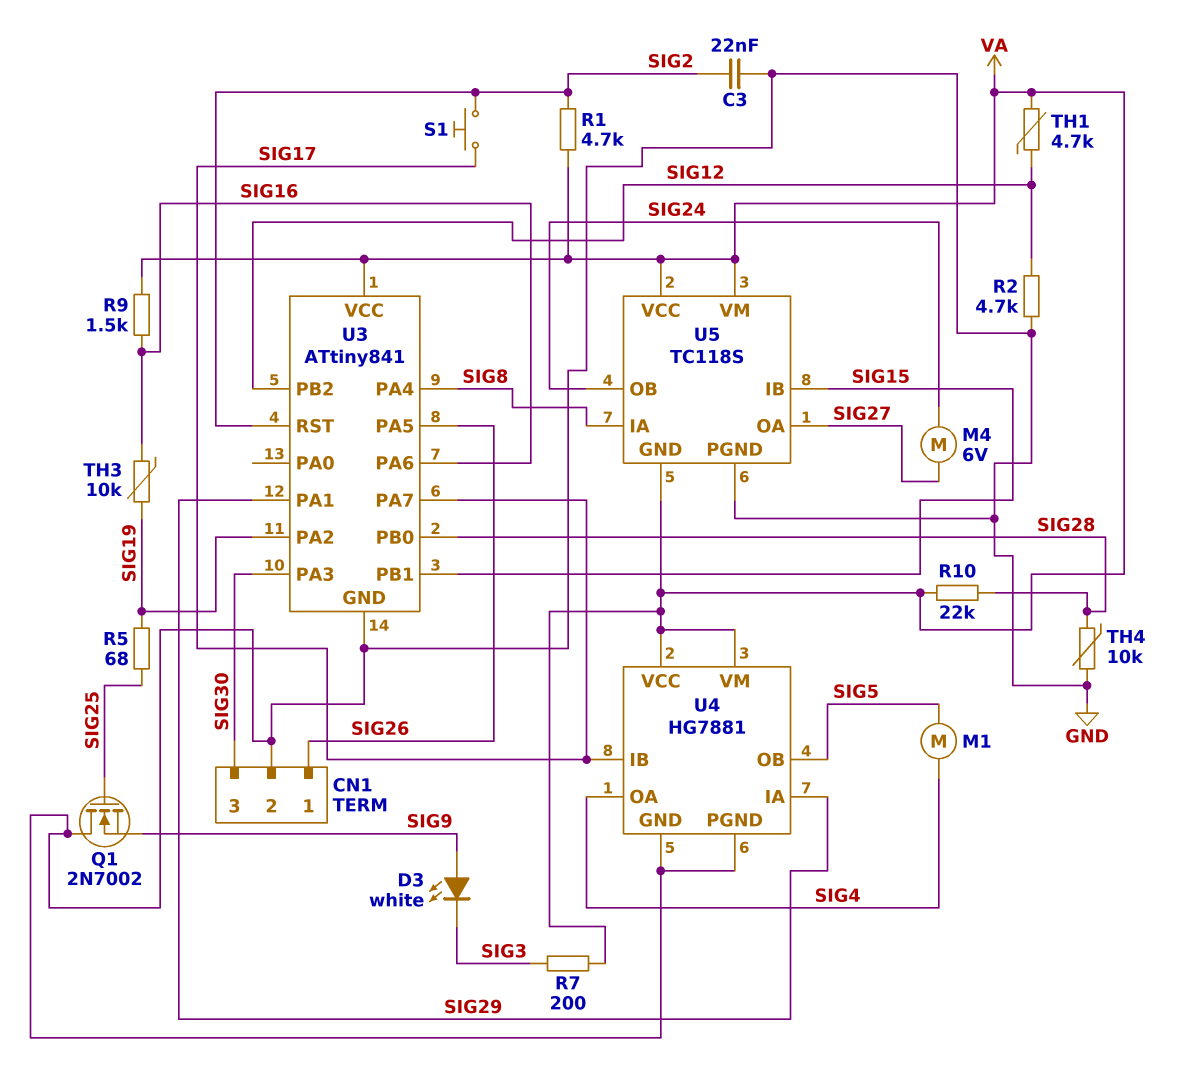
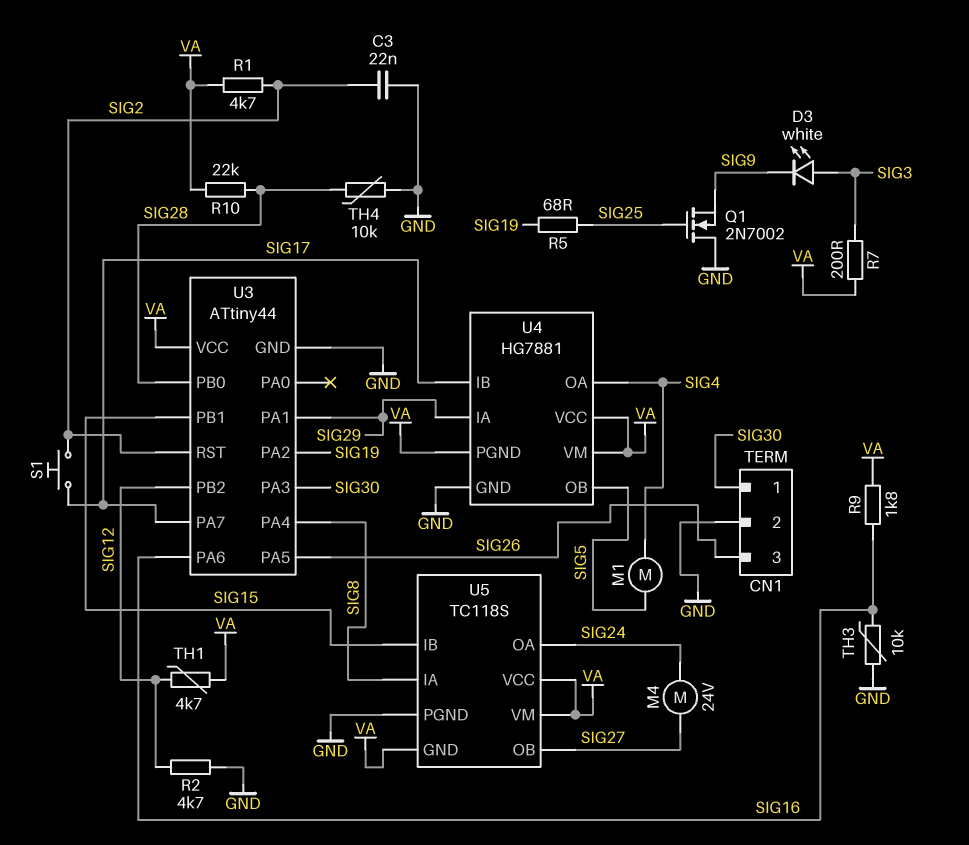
CN1 pin 1: SIG26 -> SIG30
CN1 pin 3: SIG30 -> SIG26
D3: LED white (A SIG9, K SIG3) -> LED white (A SIG3, K SIG9)
M4: motor 6V (SIG24, SIG27) -> motor 24V (SIG24, SIG27)
R9: 1.5k (SIG16, VA) -> 1.8k (SIG16, VA)
TH3: 10k (SIG16, SIG19) -> 10k (GND, SIG16)
U3: ATtiny841 -> ATtiny44
U4 pin PGND: GND -> VA
U5 pin OA: SIG27 -> SIG24
U5 pin OB: SIG24 -> SIG27

